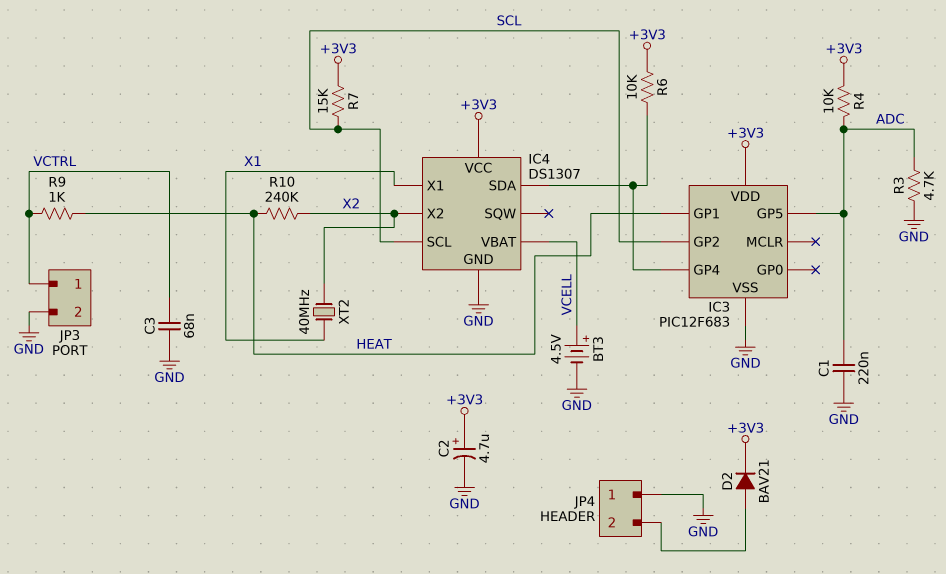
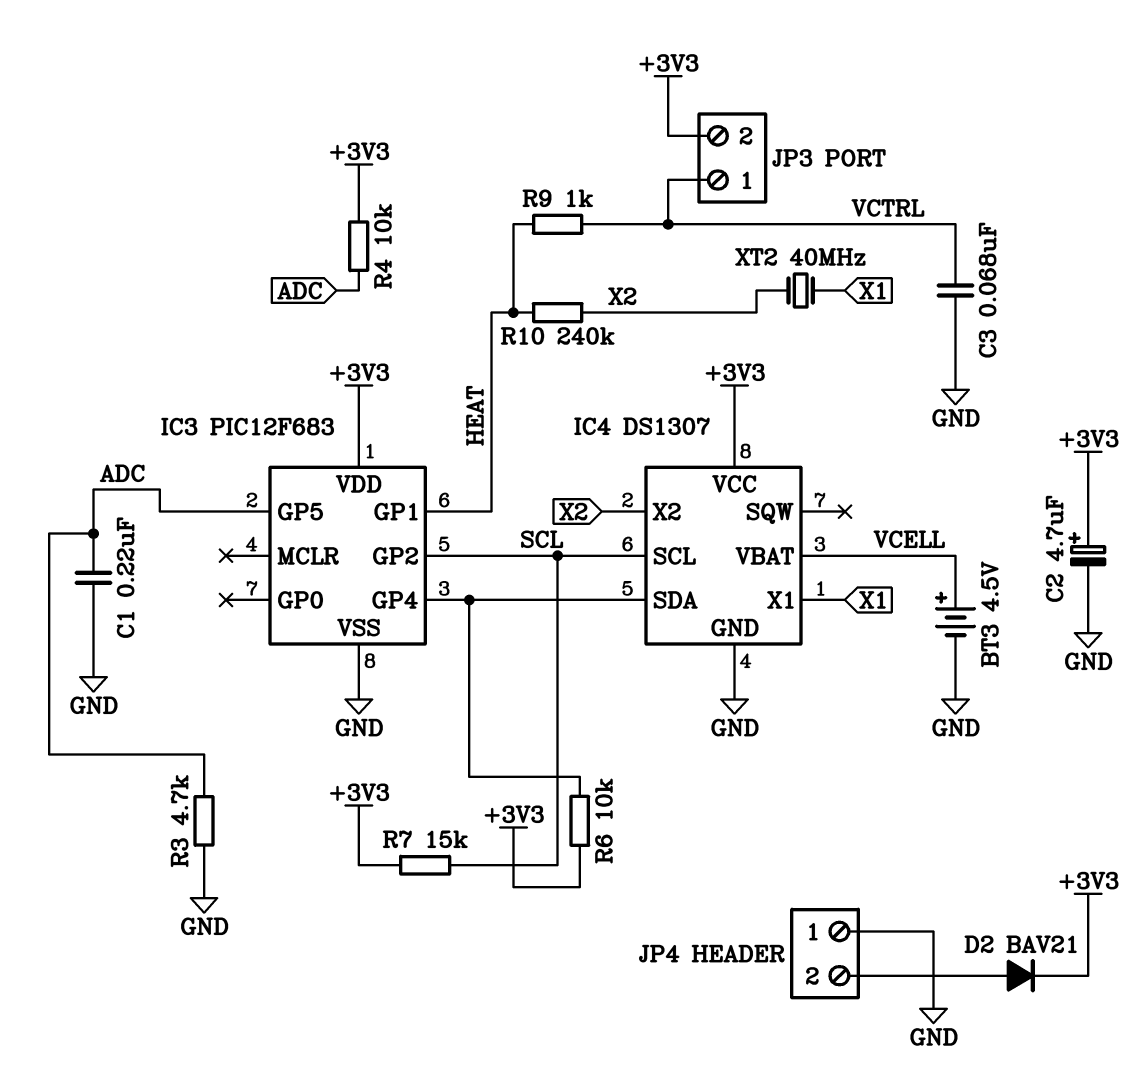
JP3 pin 2: GND -> +3V3

